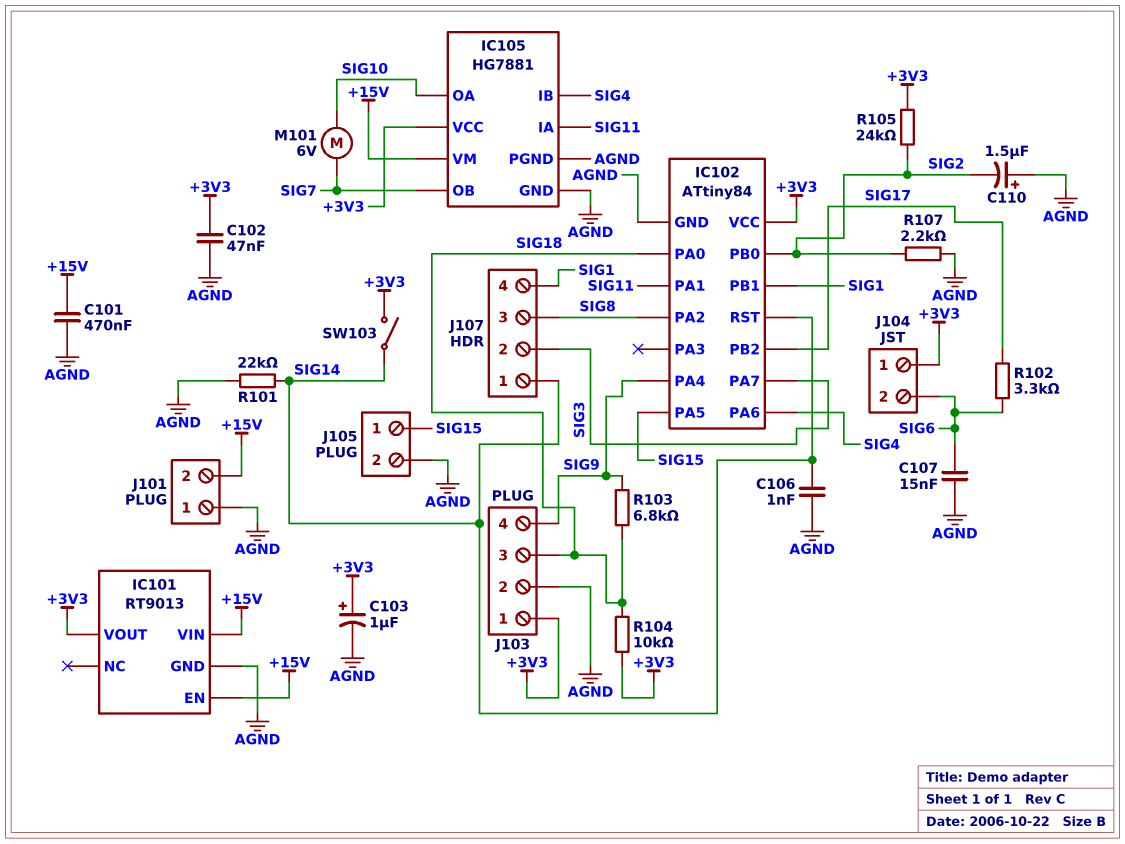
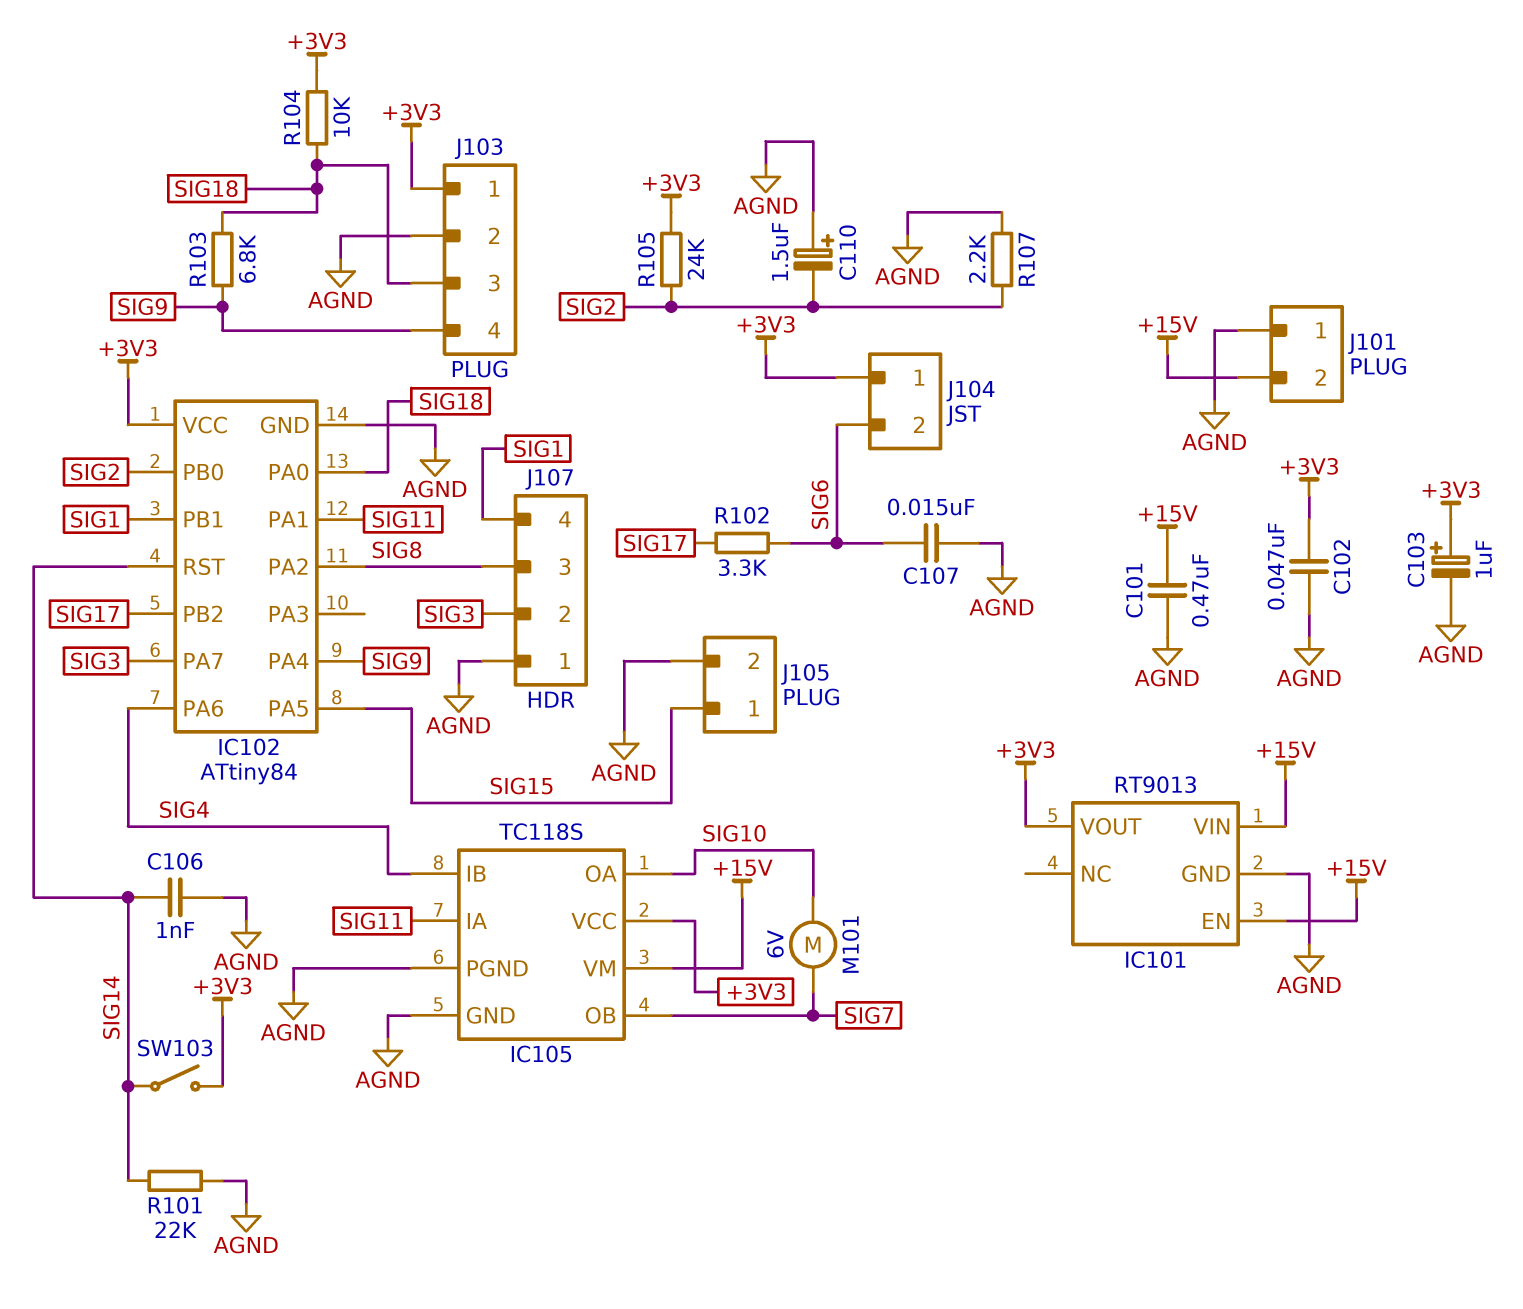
IC105: HG7881 -> TC118S
J107 pin 1: SIG14 -> AGND

